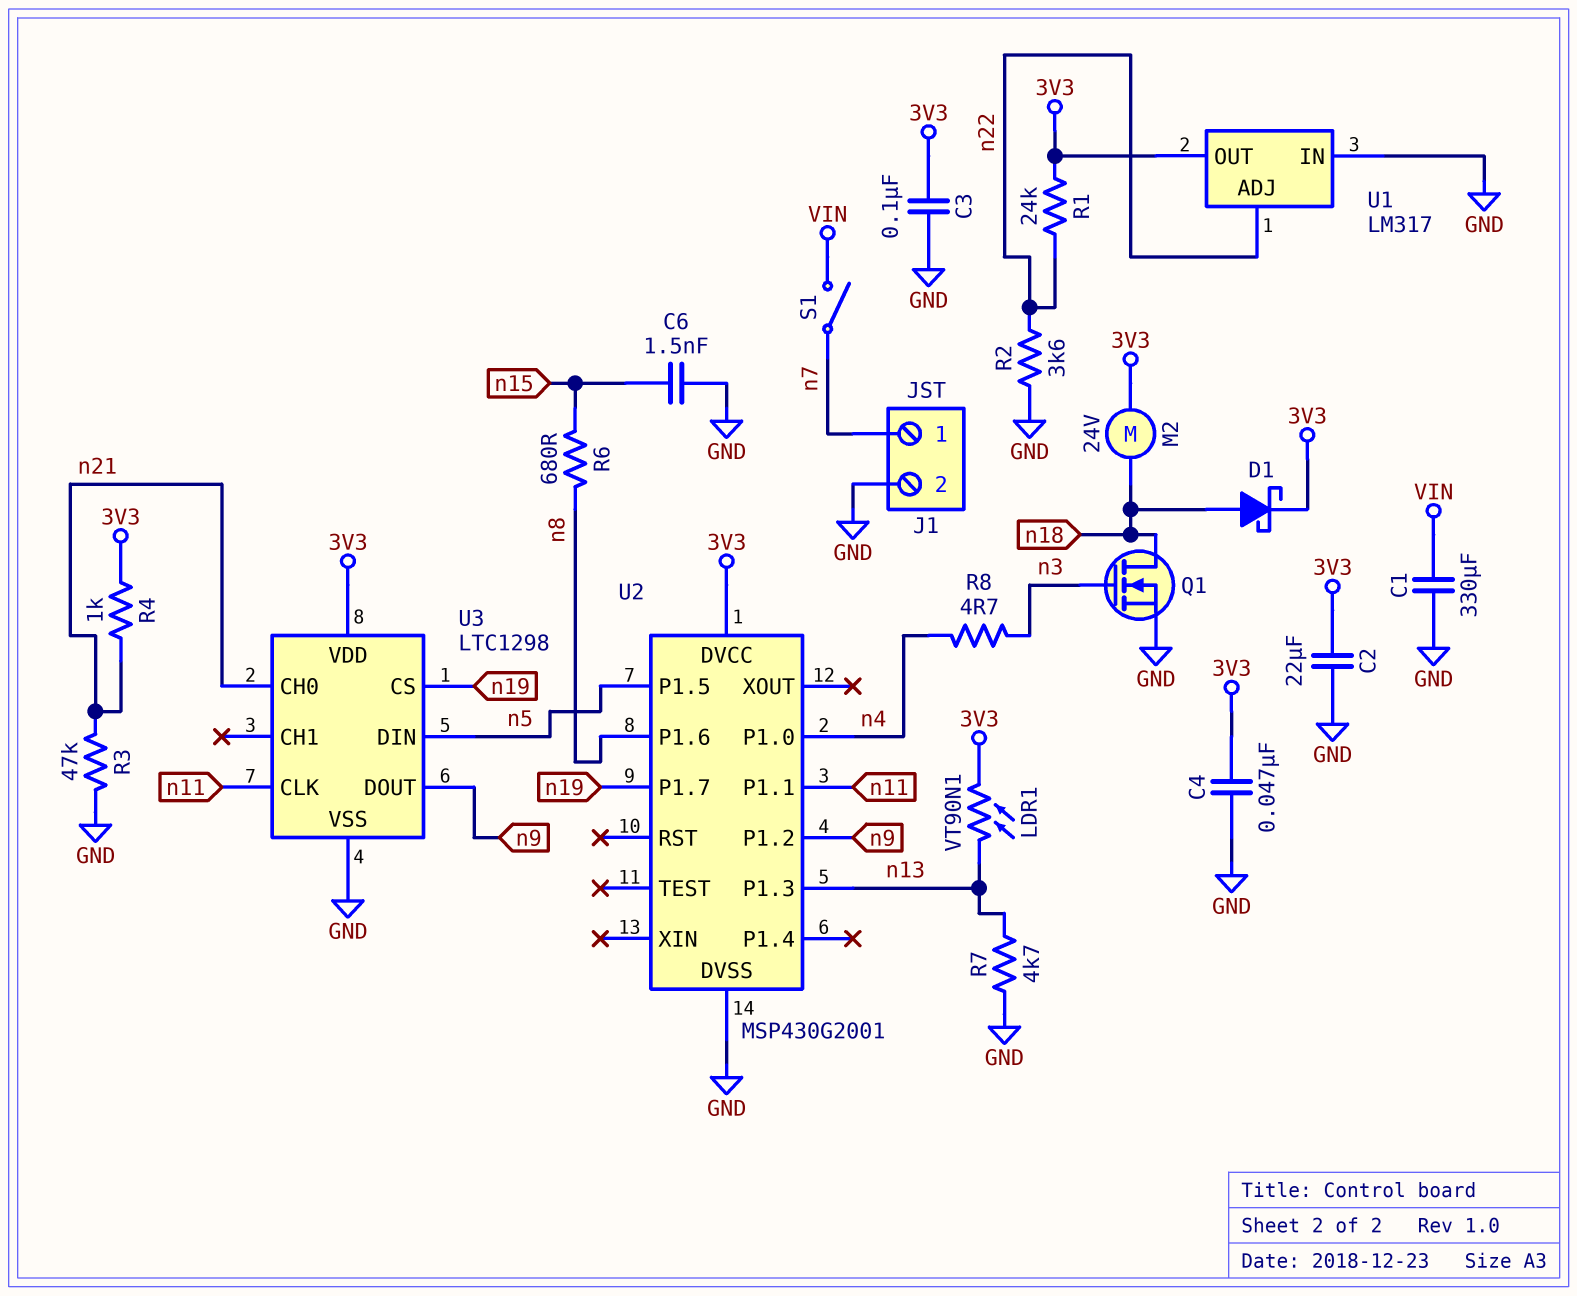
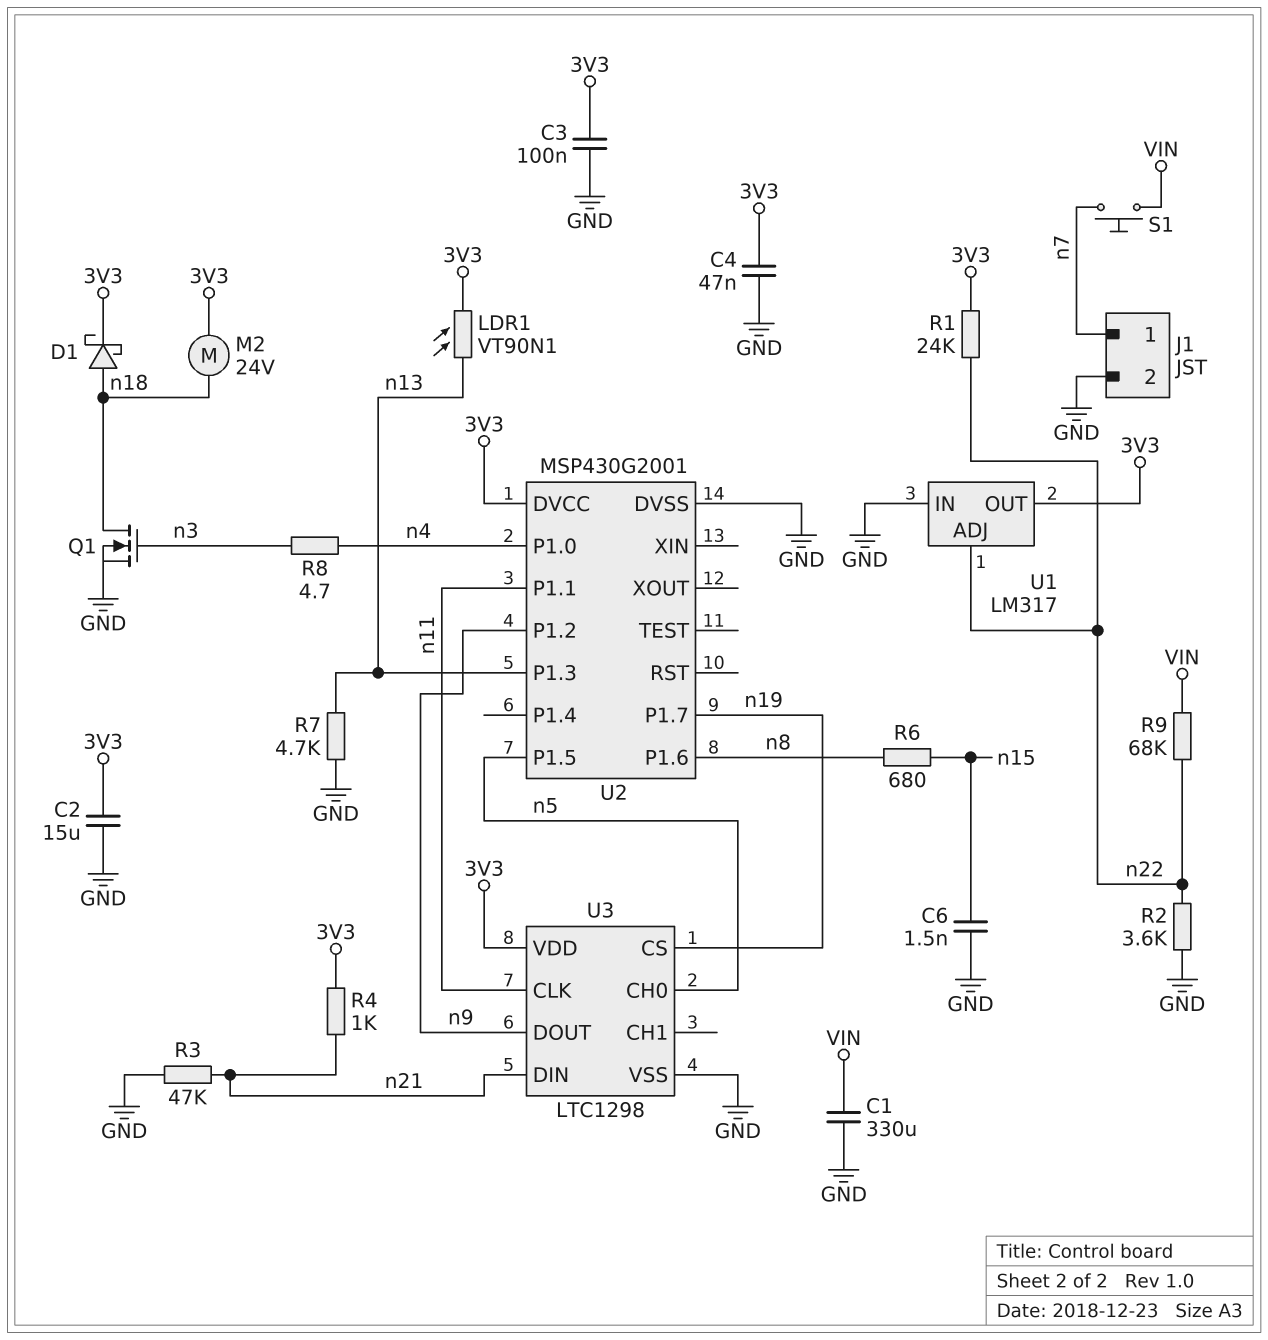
C2: 22uF (3V3, GND) -> 15uF (3V3, GND)
R9: none -> 68k (VIN, n22)
S1: switch (VIN, n7) -> button (VIN, n7)
U3 pin CH0: n21 -> n5
U3 pin DIN: n5 -> n21

